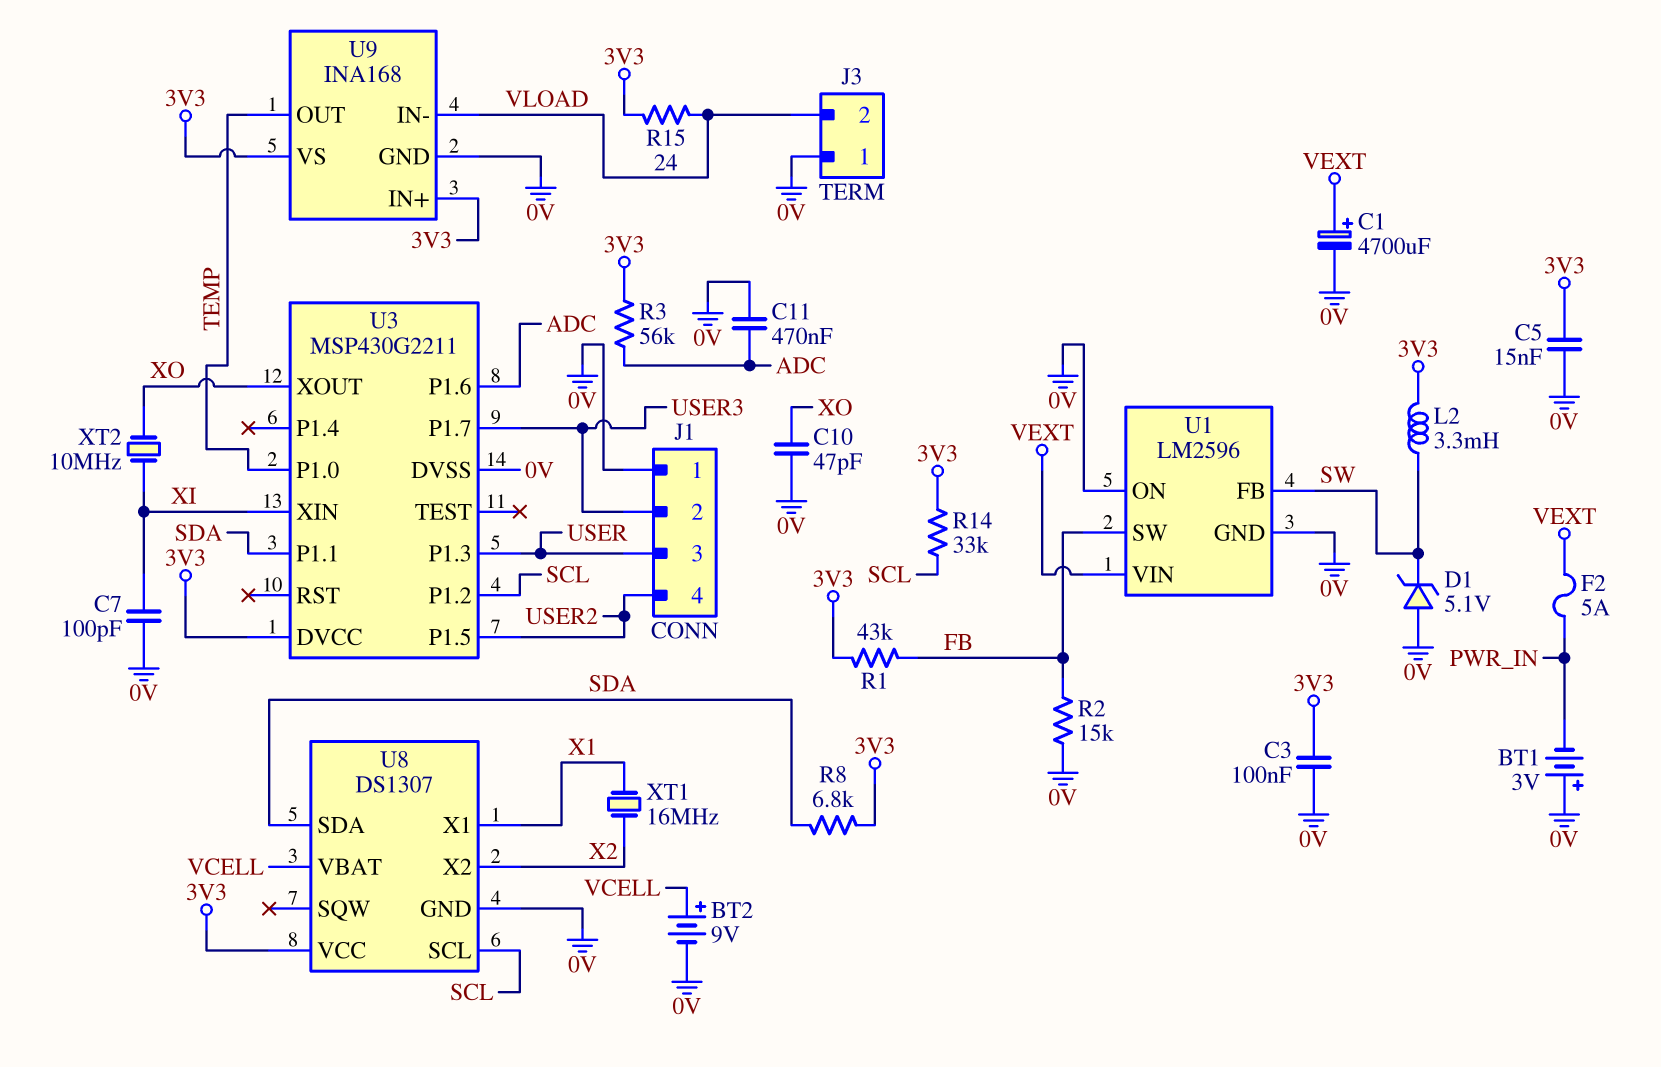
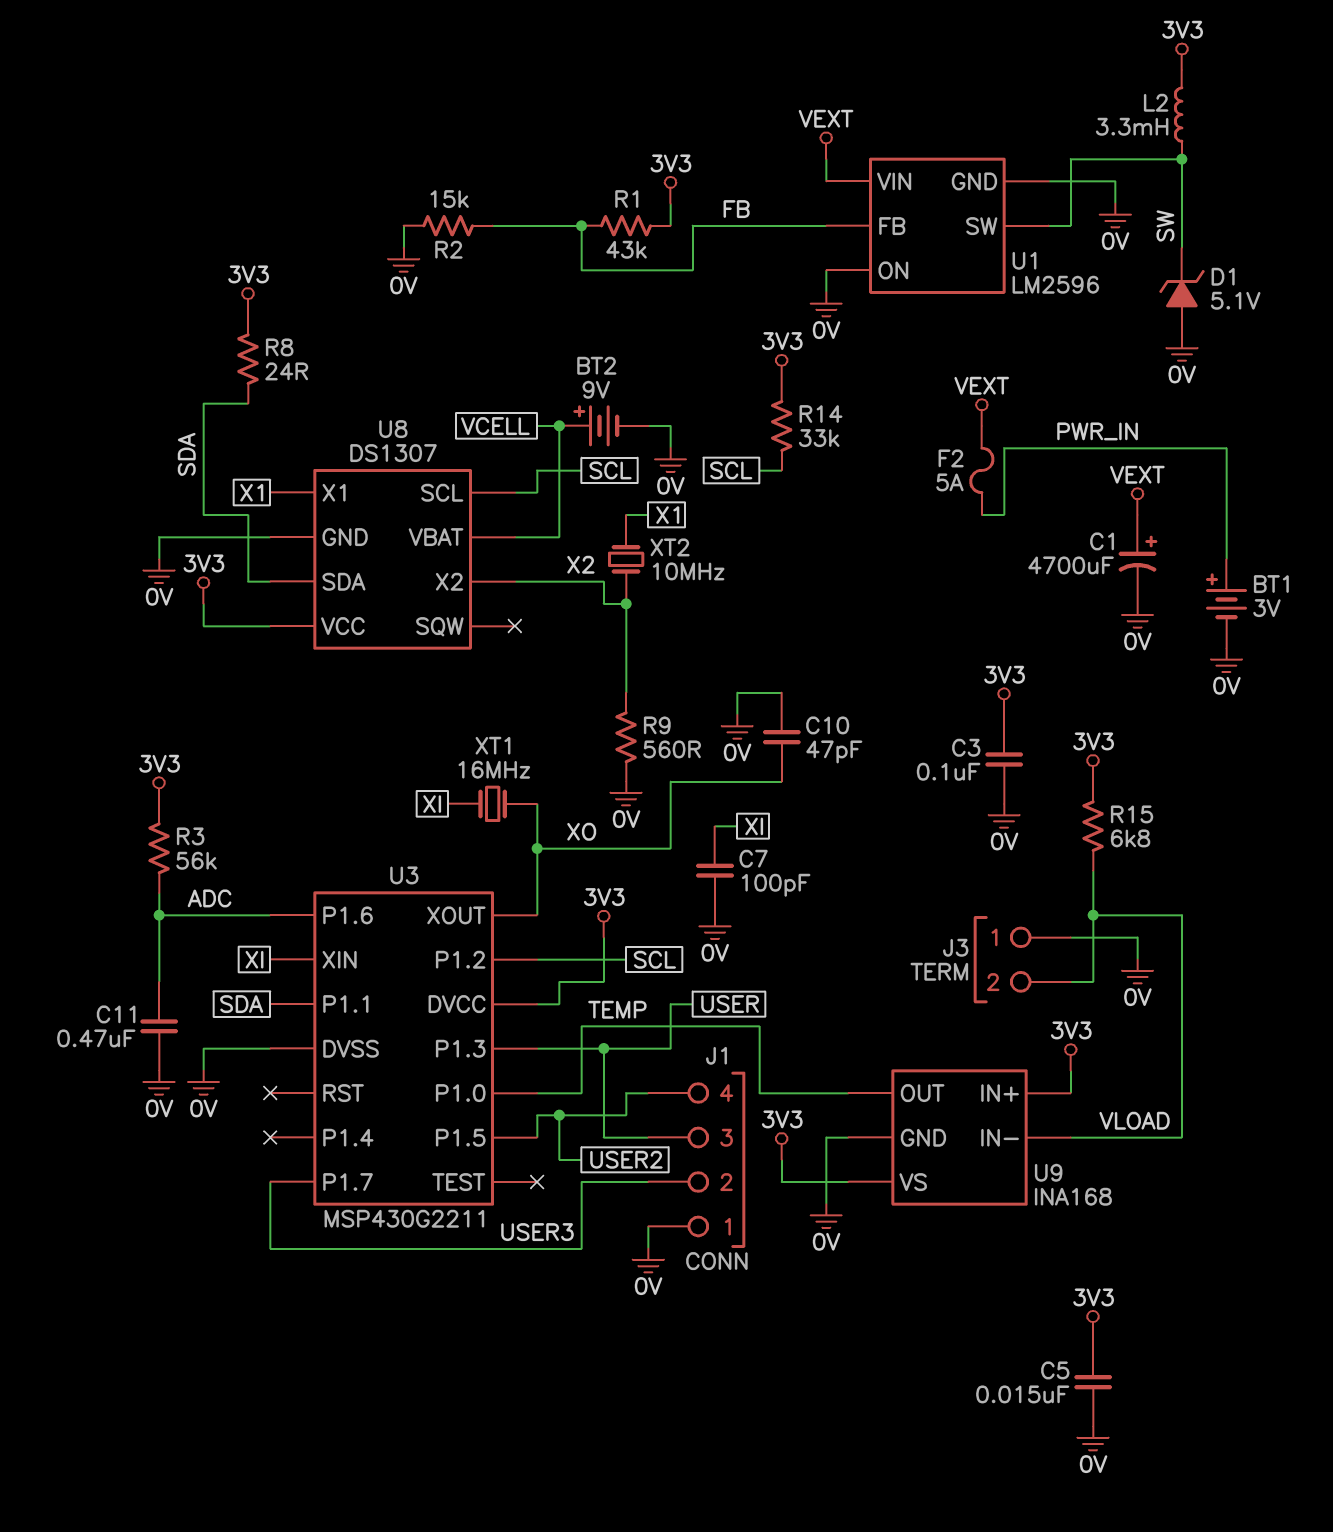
BT1: 3V (plus 0V, minus PWR_IN) -> 3V (plus PWR_IN, minus 0V)
R8: 6.8k (3V3, SDA) -> 24 (3V3, SDA)
R9: none -> 560 (0V, X2)
R15: 24 (3V3, VLOAD) -> 6.8k (3V3, VLOAD)
U1 pin FB: SW -> FB
U1 pin SW: FB -> SW
XT1: 16MHz (X1, X2) -> 16MHz (XI, XO)
XT2: 10MHz (XI, XO) -> 10MHz (X1, X2)

